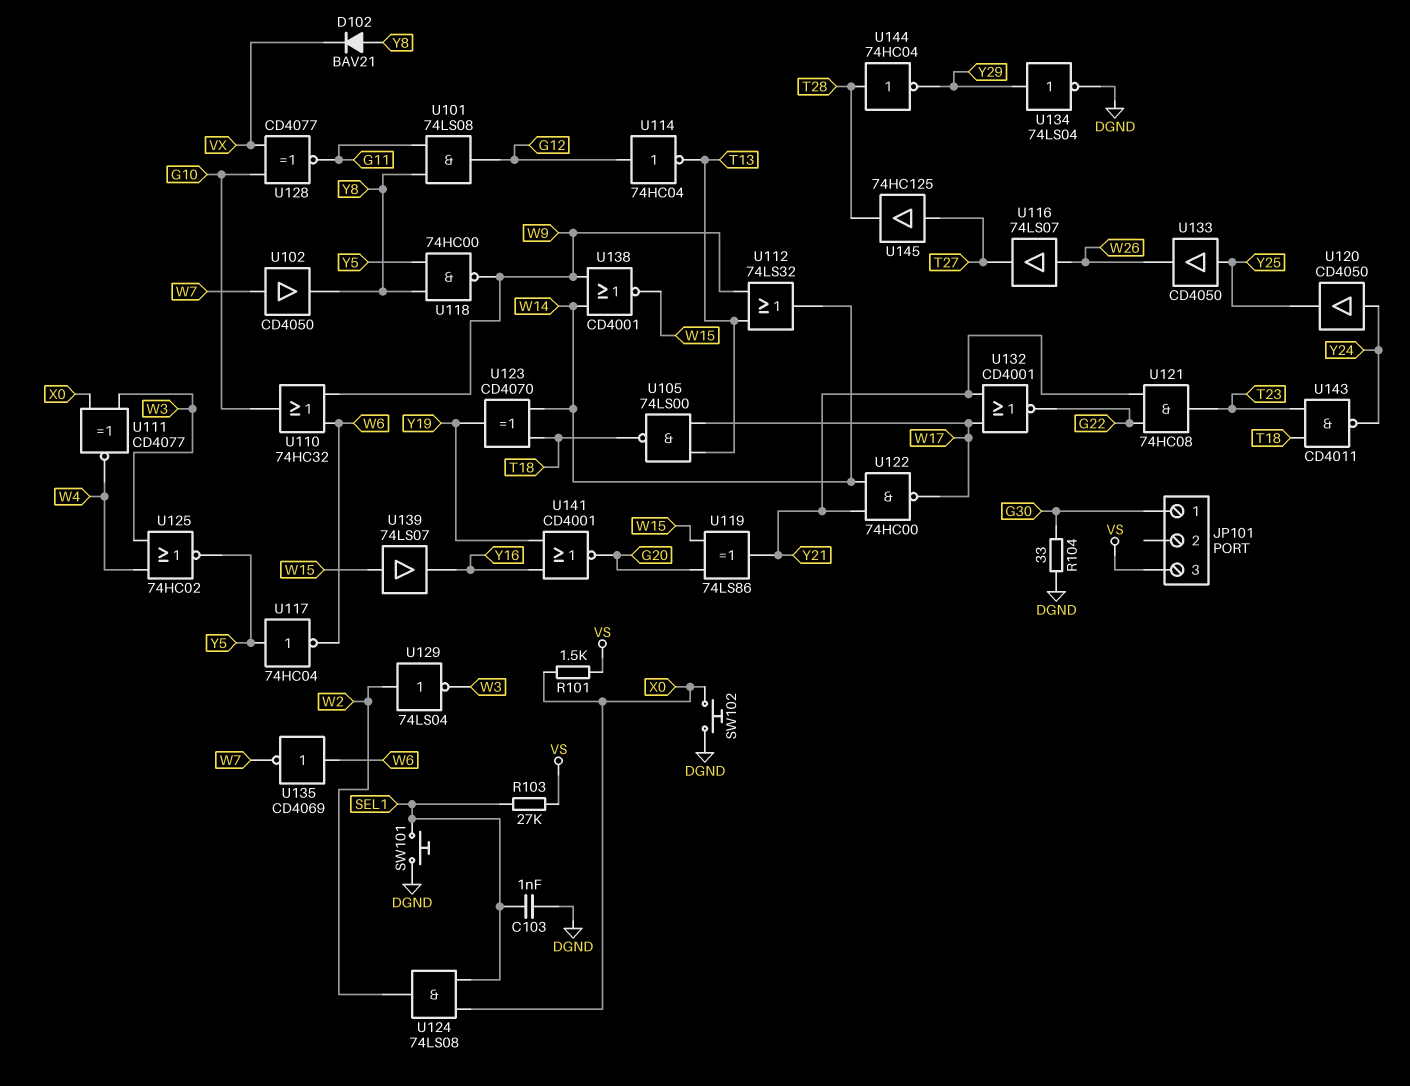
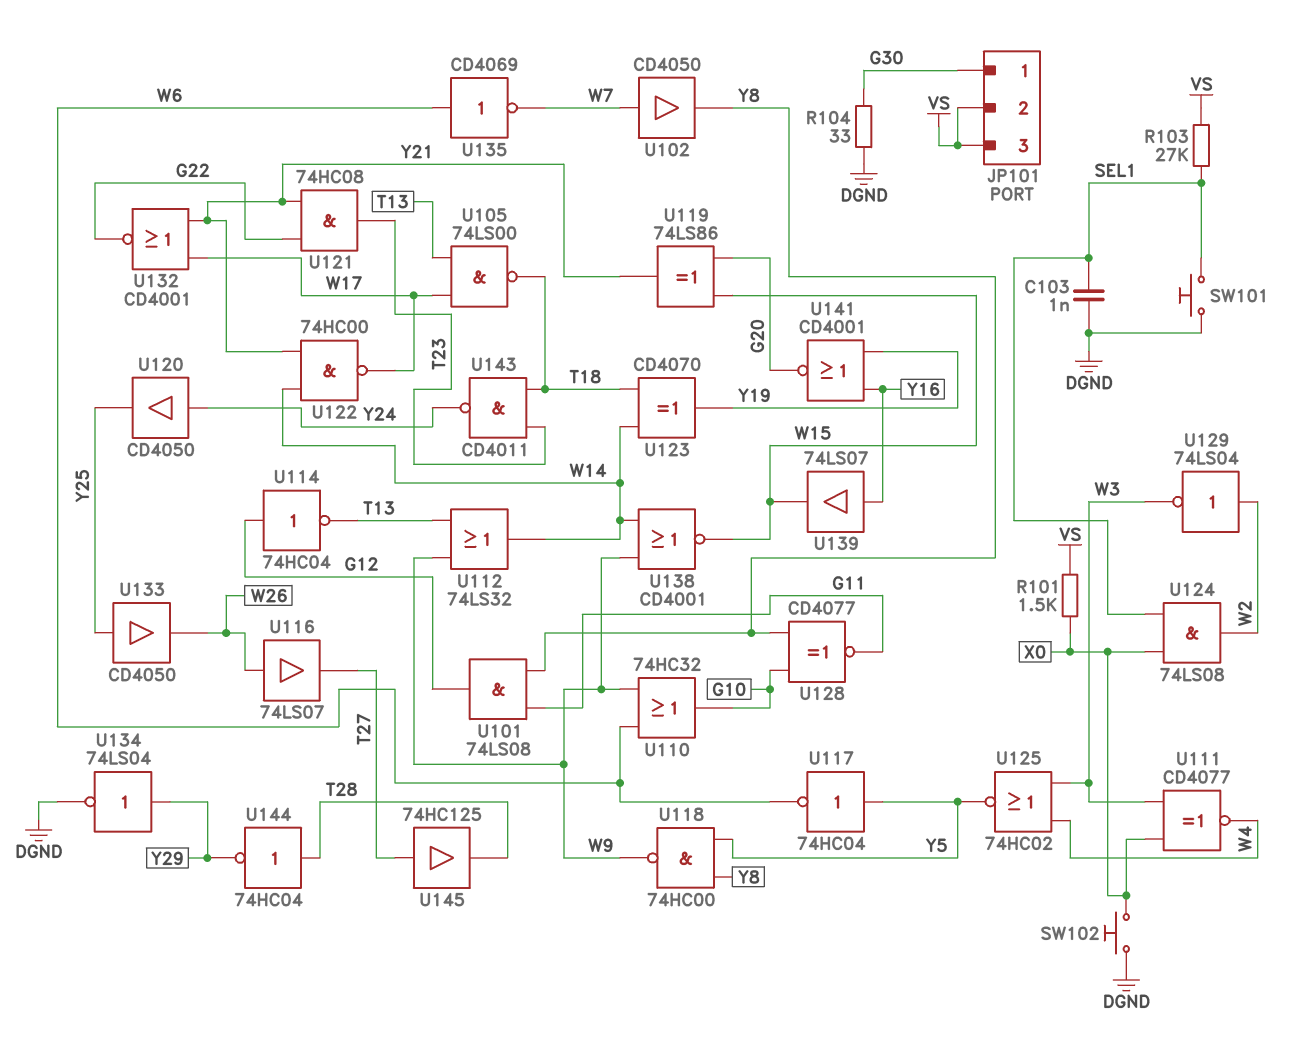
D102: diode BAV21 (A Y8, K VX) -> none
JP101 pin 2: none -> VS
U128: XNOR CD4077 (in G10, in VX, out G11) -> XNOR CD4077 (in G10, in Y8, out G11)
U139: buffer 74LS07 (in W15, out Y16) -> buffer 74LS07 (in Y16, out W15)

